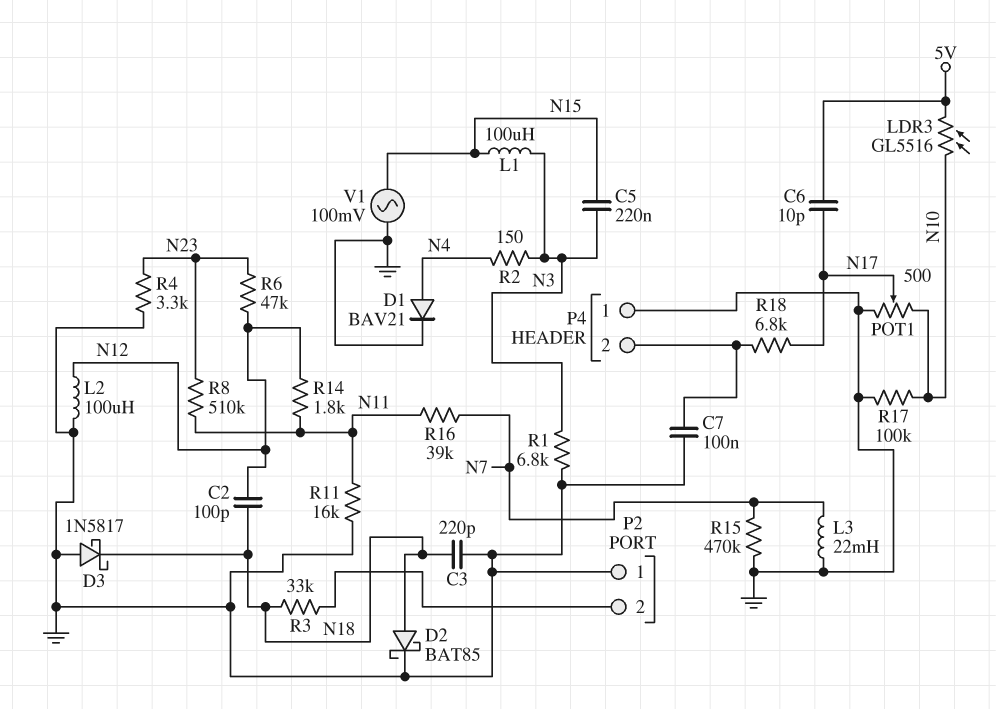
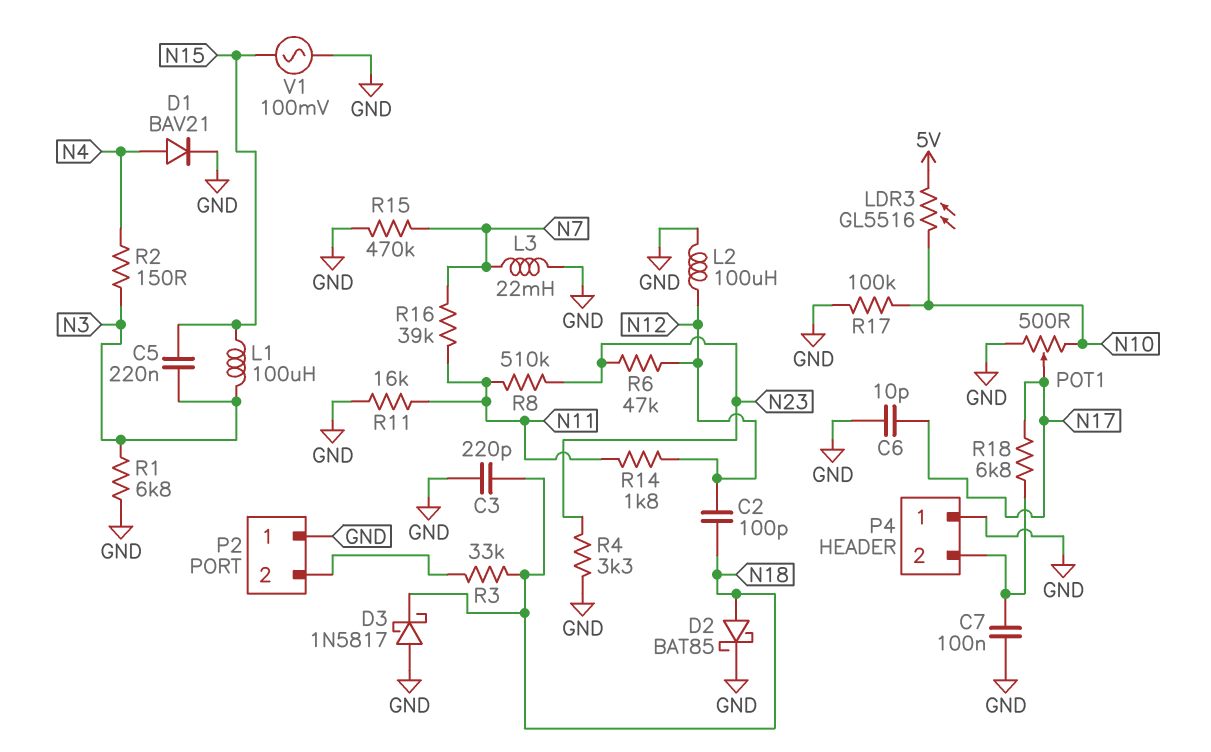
C6: 10pF (5V, N17) -> 10pF (GND, N17)

